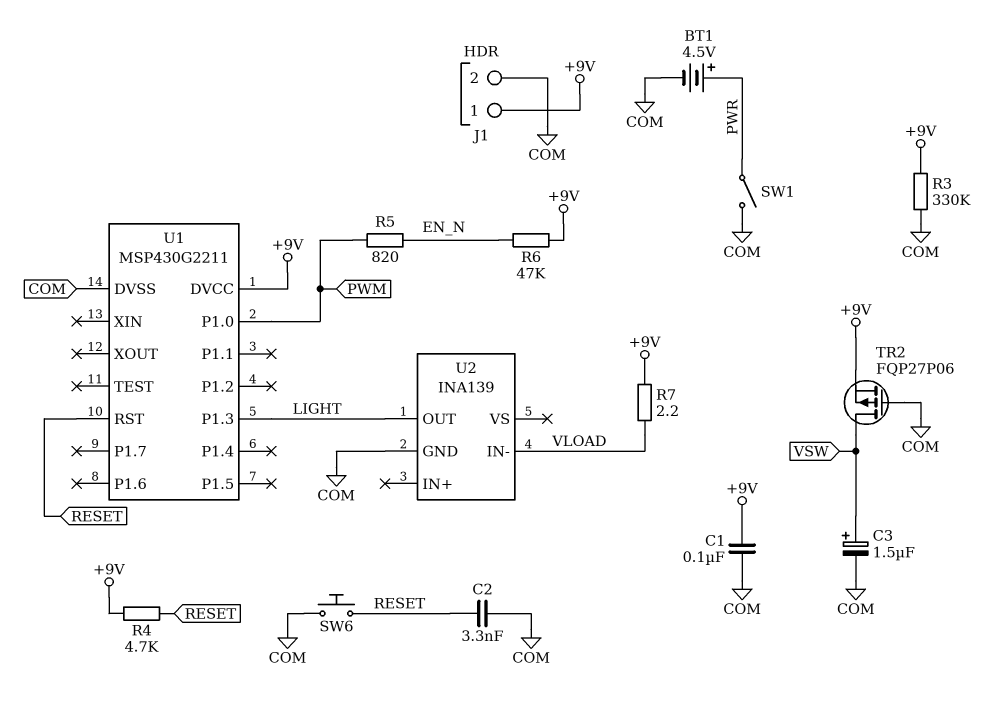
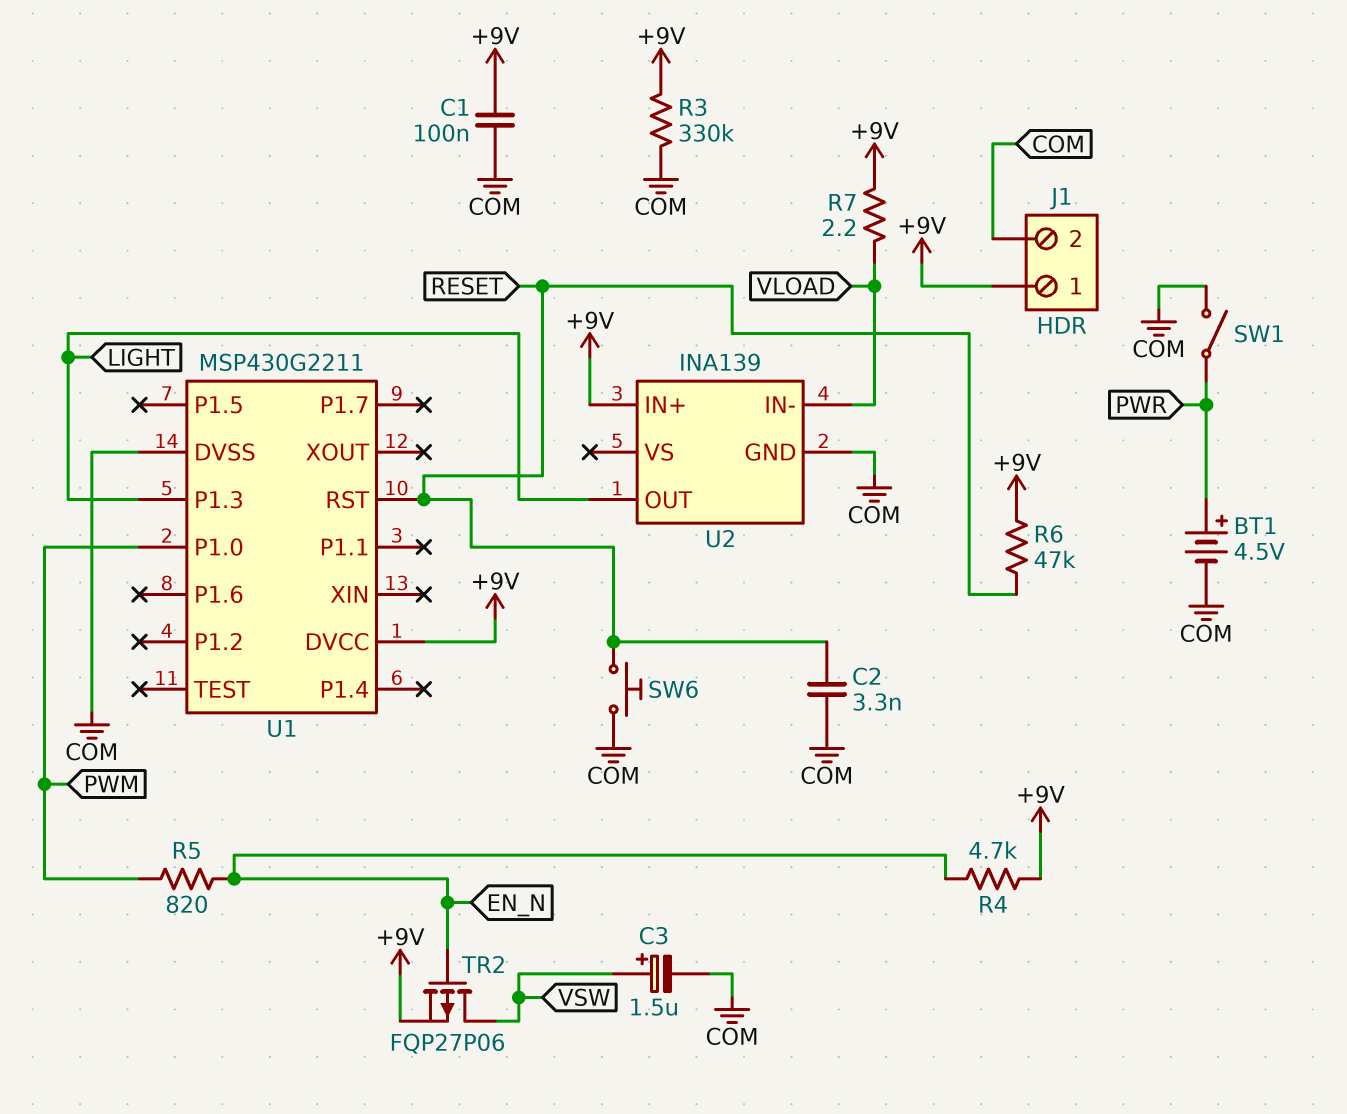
R4: 4.7k (+9V, RESET) -> 4.7k (+9V, EN_N)
R6: 47k (+9V, EN_N) -> 47k (+9V, RESET)
TR2: PMOS FQP27P06 (G COM, D VSW, S +9V) -> PMOS FQP27P06 (G EN_N, D VSW, S +9V)
U2 pin IN+: none -> +9V

